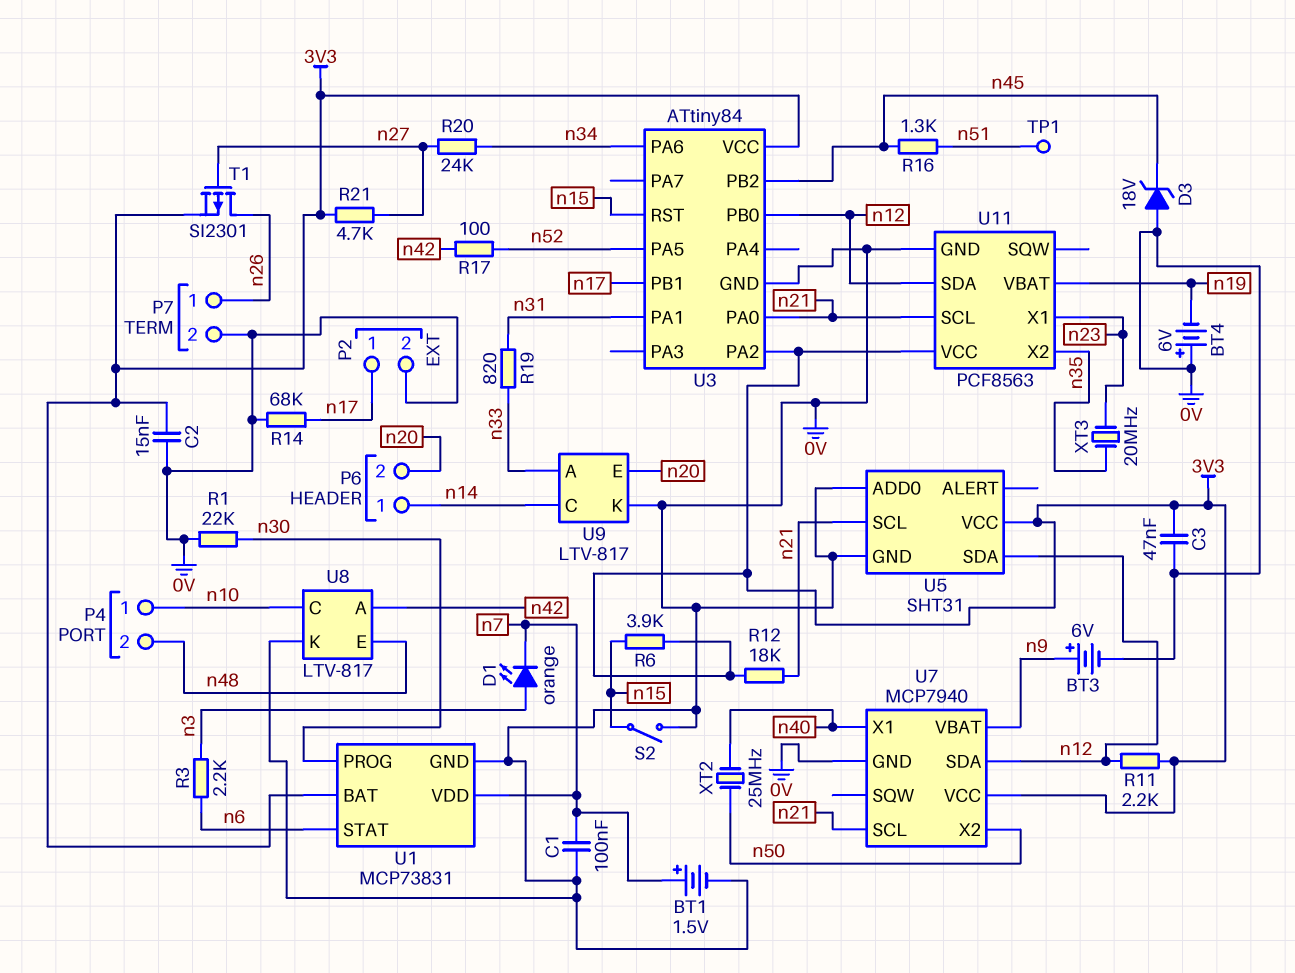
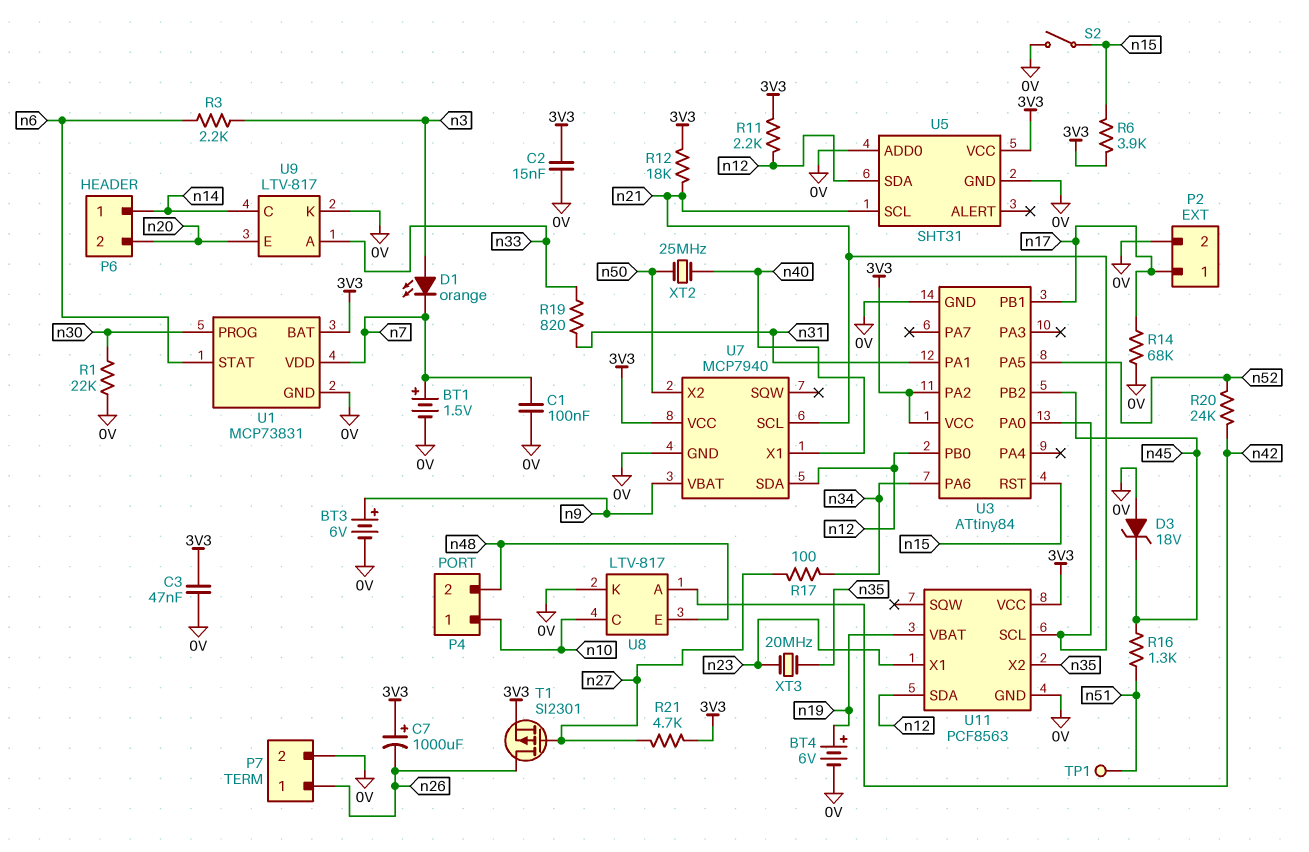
BT4: 6V (plus 0V, minus n19) -> 6V (plus n19, minus 0V)
C7: none -> 1000uF (plus 3V3, minus n26)
R17: 100 (n42, n52) -> 100 (n27, n34)
R20: 24k (n27, n34) -> 24k (n42, n52)

